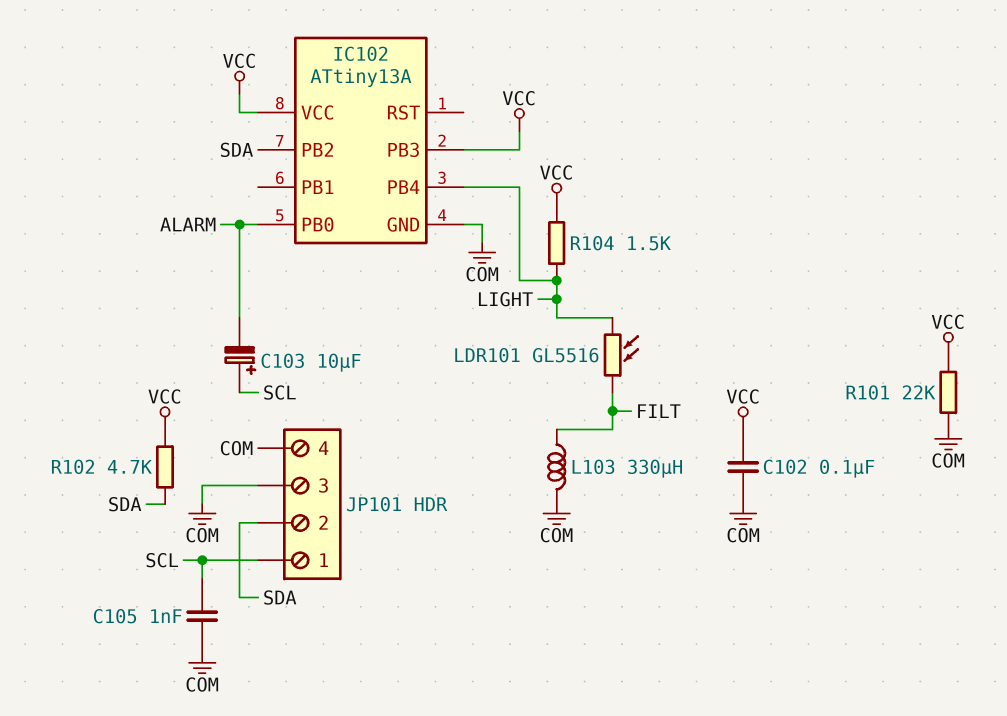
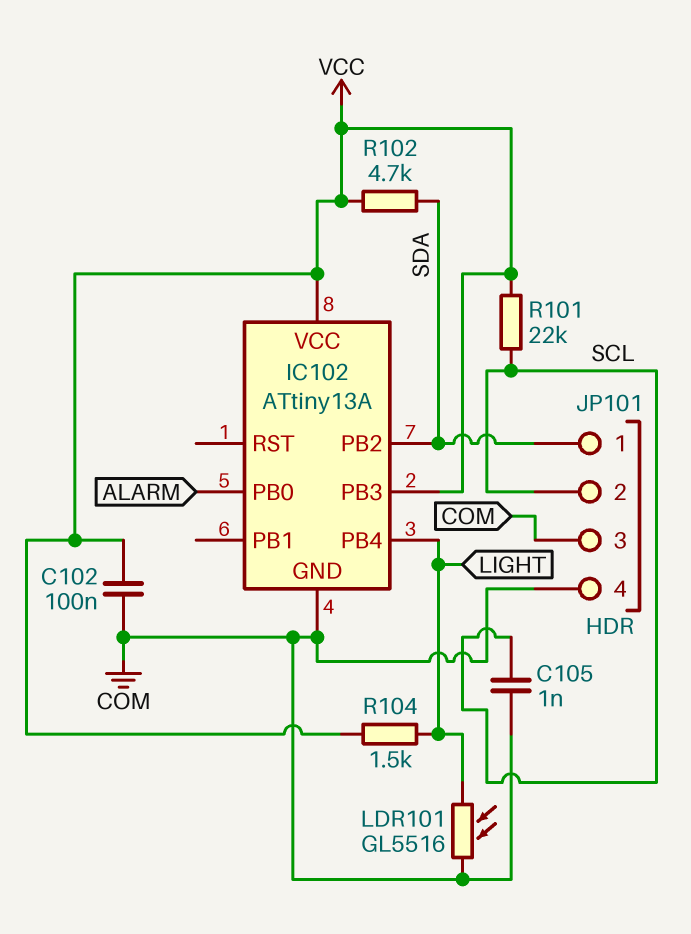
C103: 10uF (plus SCL, minus ALARM) -> none
JP101 pin 1: SCL -> SDA
JP101 pin 2: SDA -> SCL
L103: 330uH (COM, FILT) -> none
LDR101: GL5516 (FILT, LIGHT) -> GL5516 (COM, LIGHT)
R101: 22k (COM, VCC) -> 22k (SCL, VCC)

